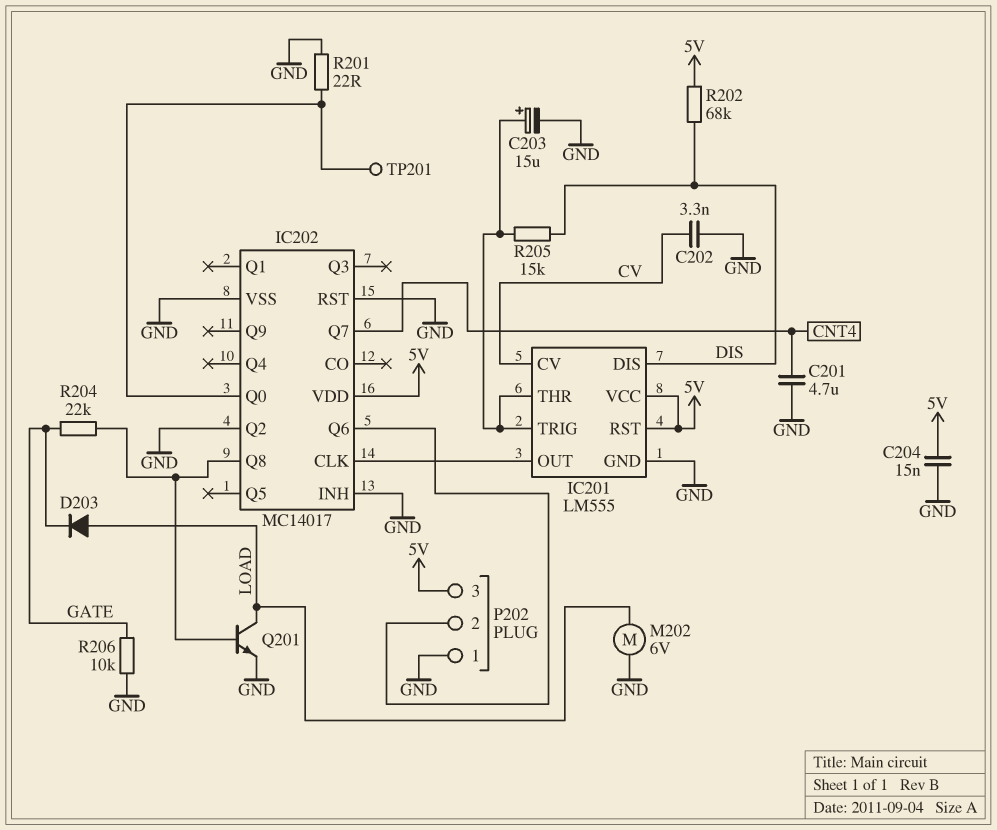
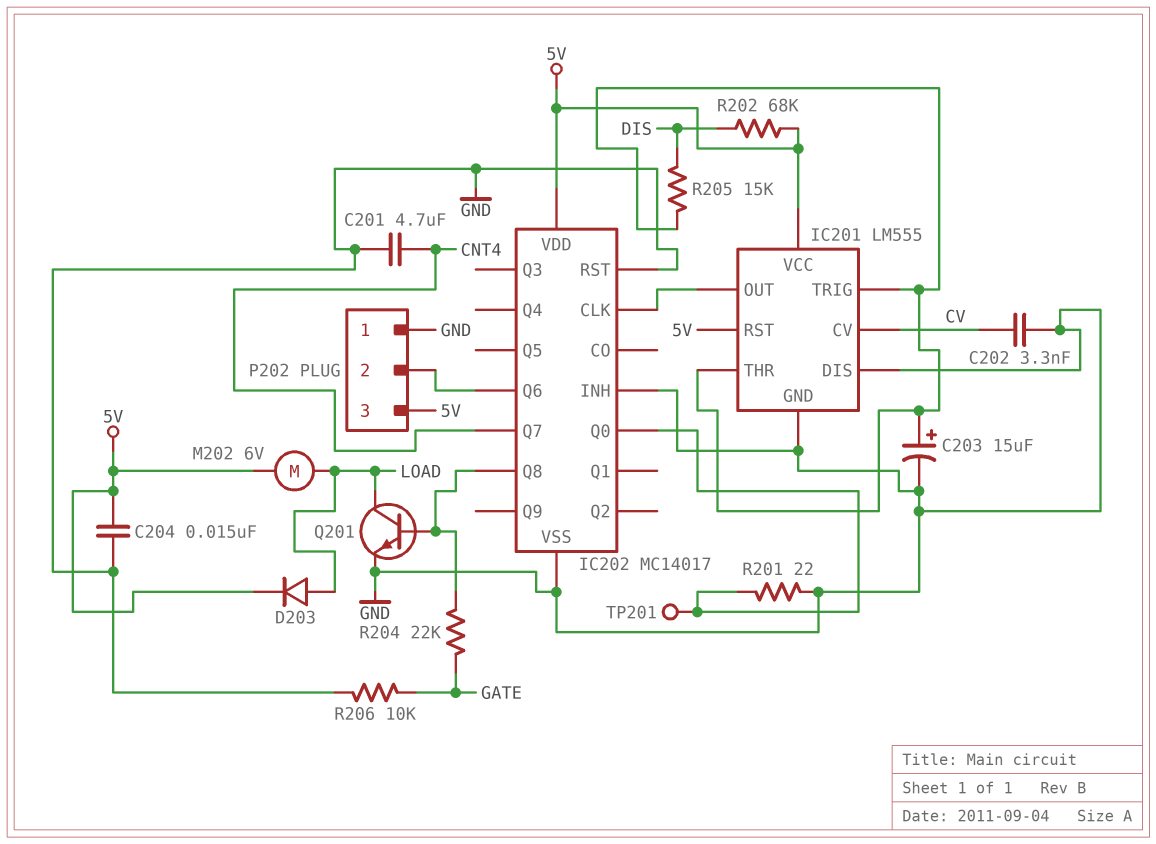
D203: diode (A LOAD, K GATE) -> diode (A LOAD, K 5V)
IC201 pin DIS: DIS -> GND
IC202 pin Q2: GND -> none
M202: motor 6V (GND, LOAD) -> motor 6V (5V, LOAD)

